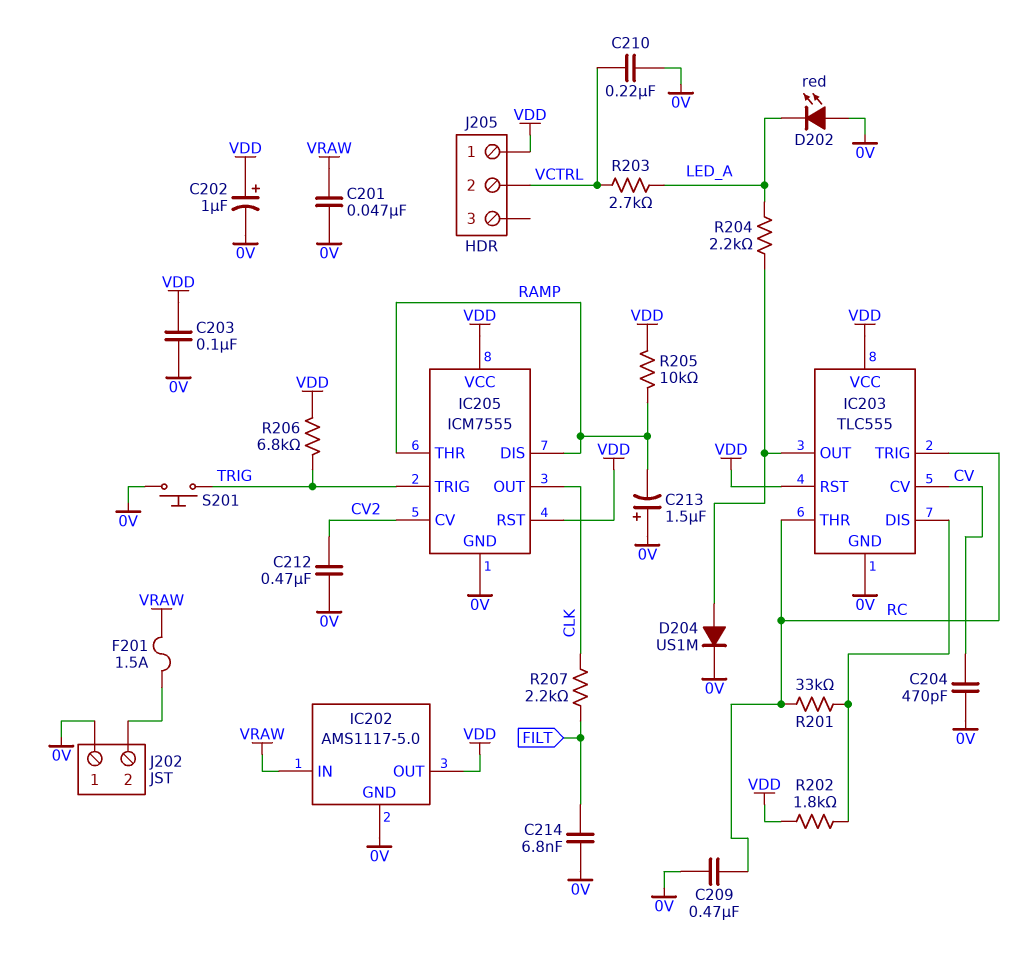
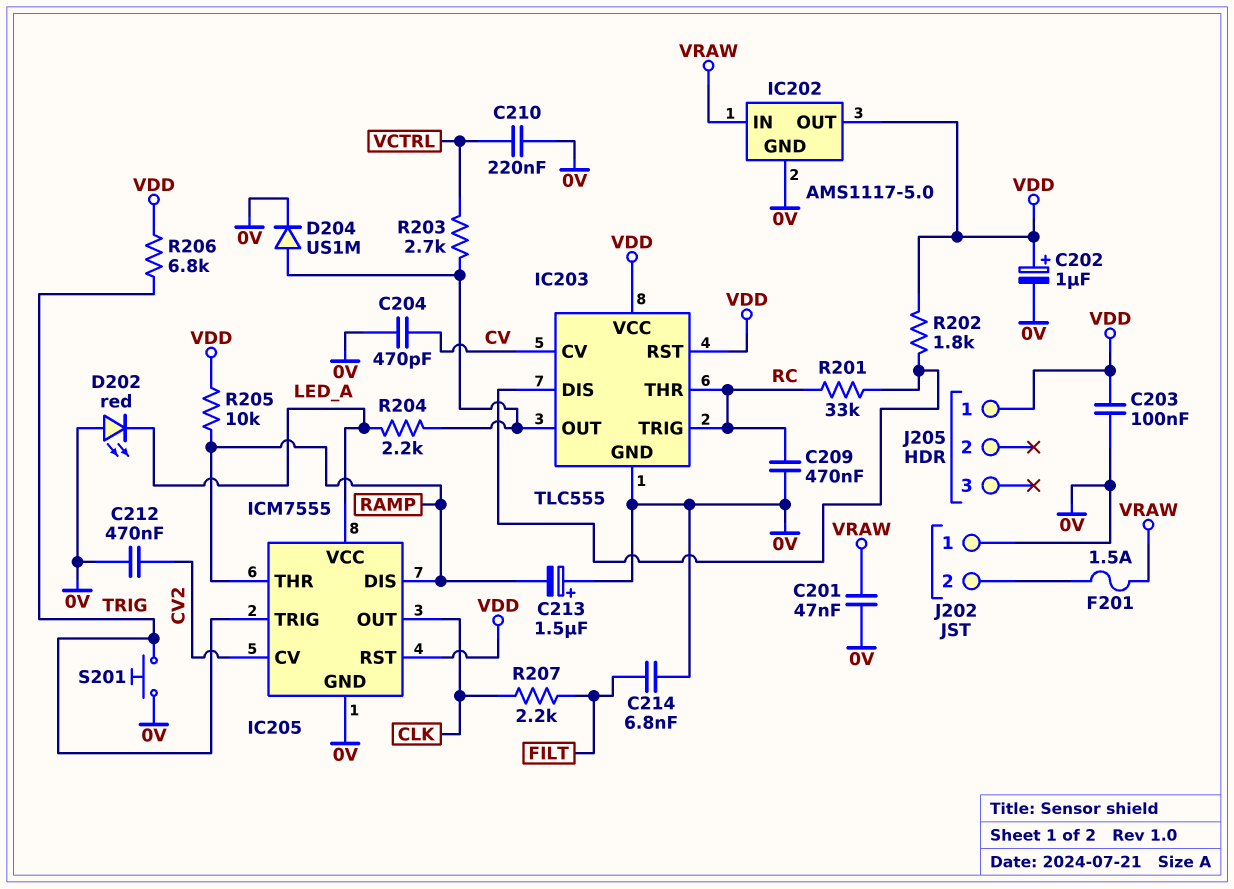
IC205 pin VCC: VDD -> LED_A
J205 pin 2: VCTRL -> none
R203: 2.7k (LED_A, VCTRL) -> 2.7k (IC203/OUT, VCTRL)

